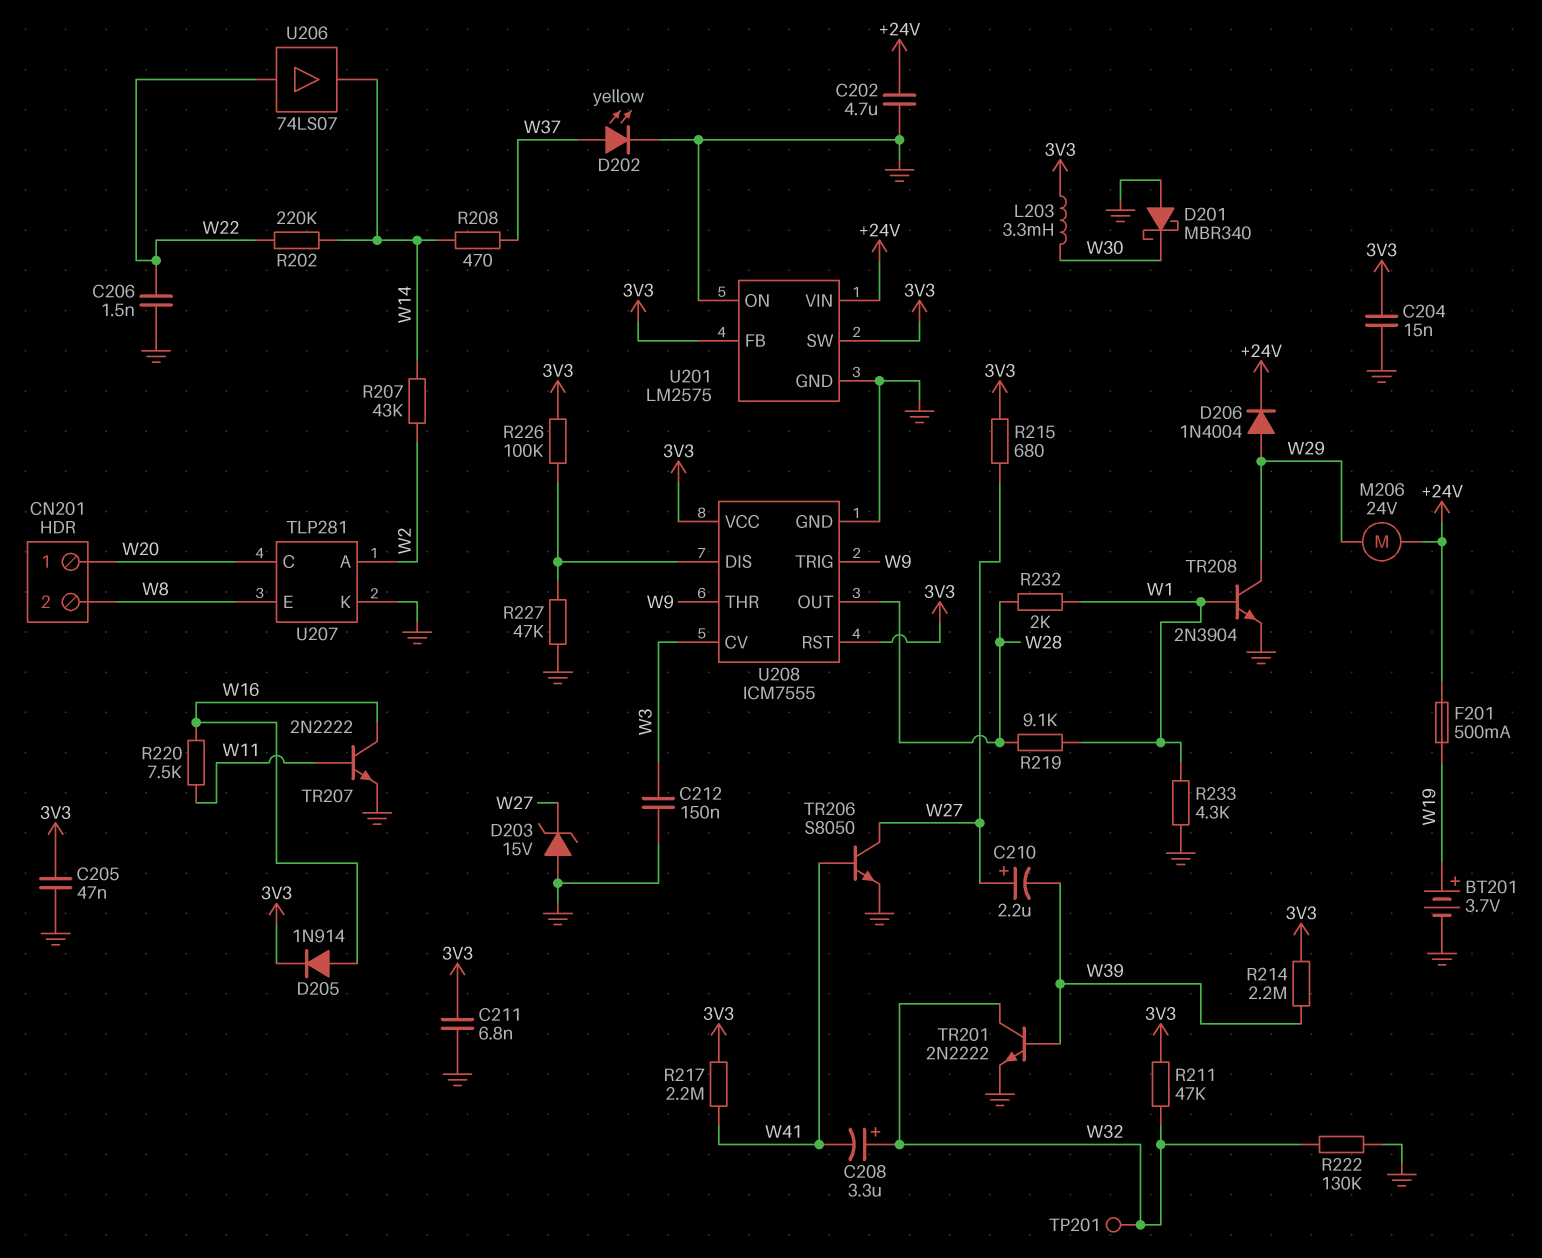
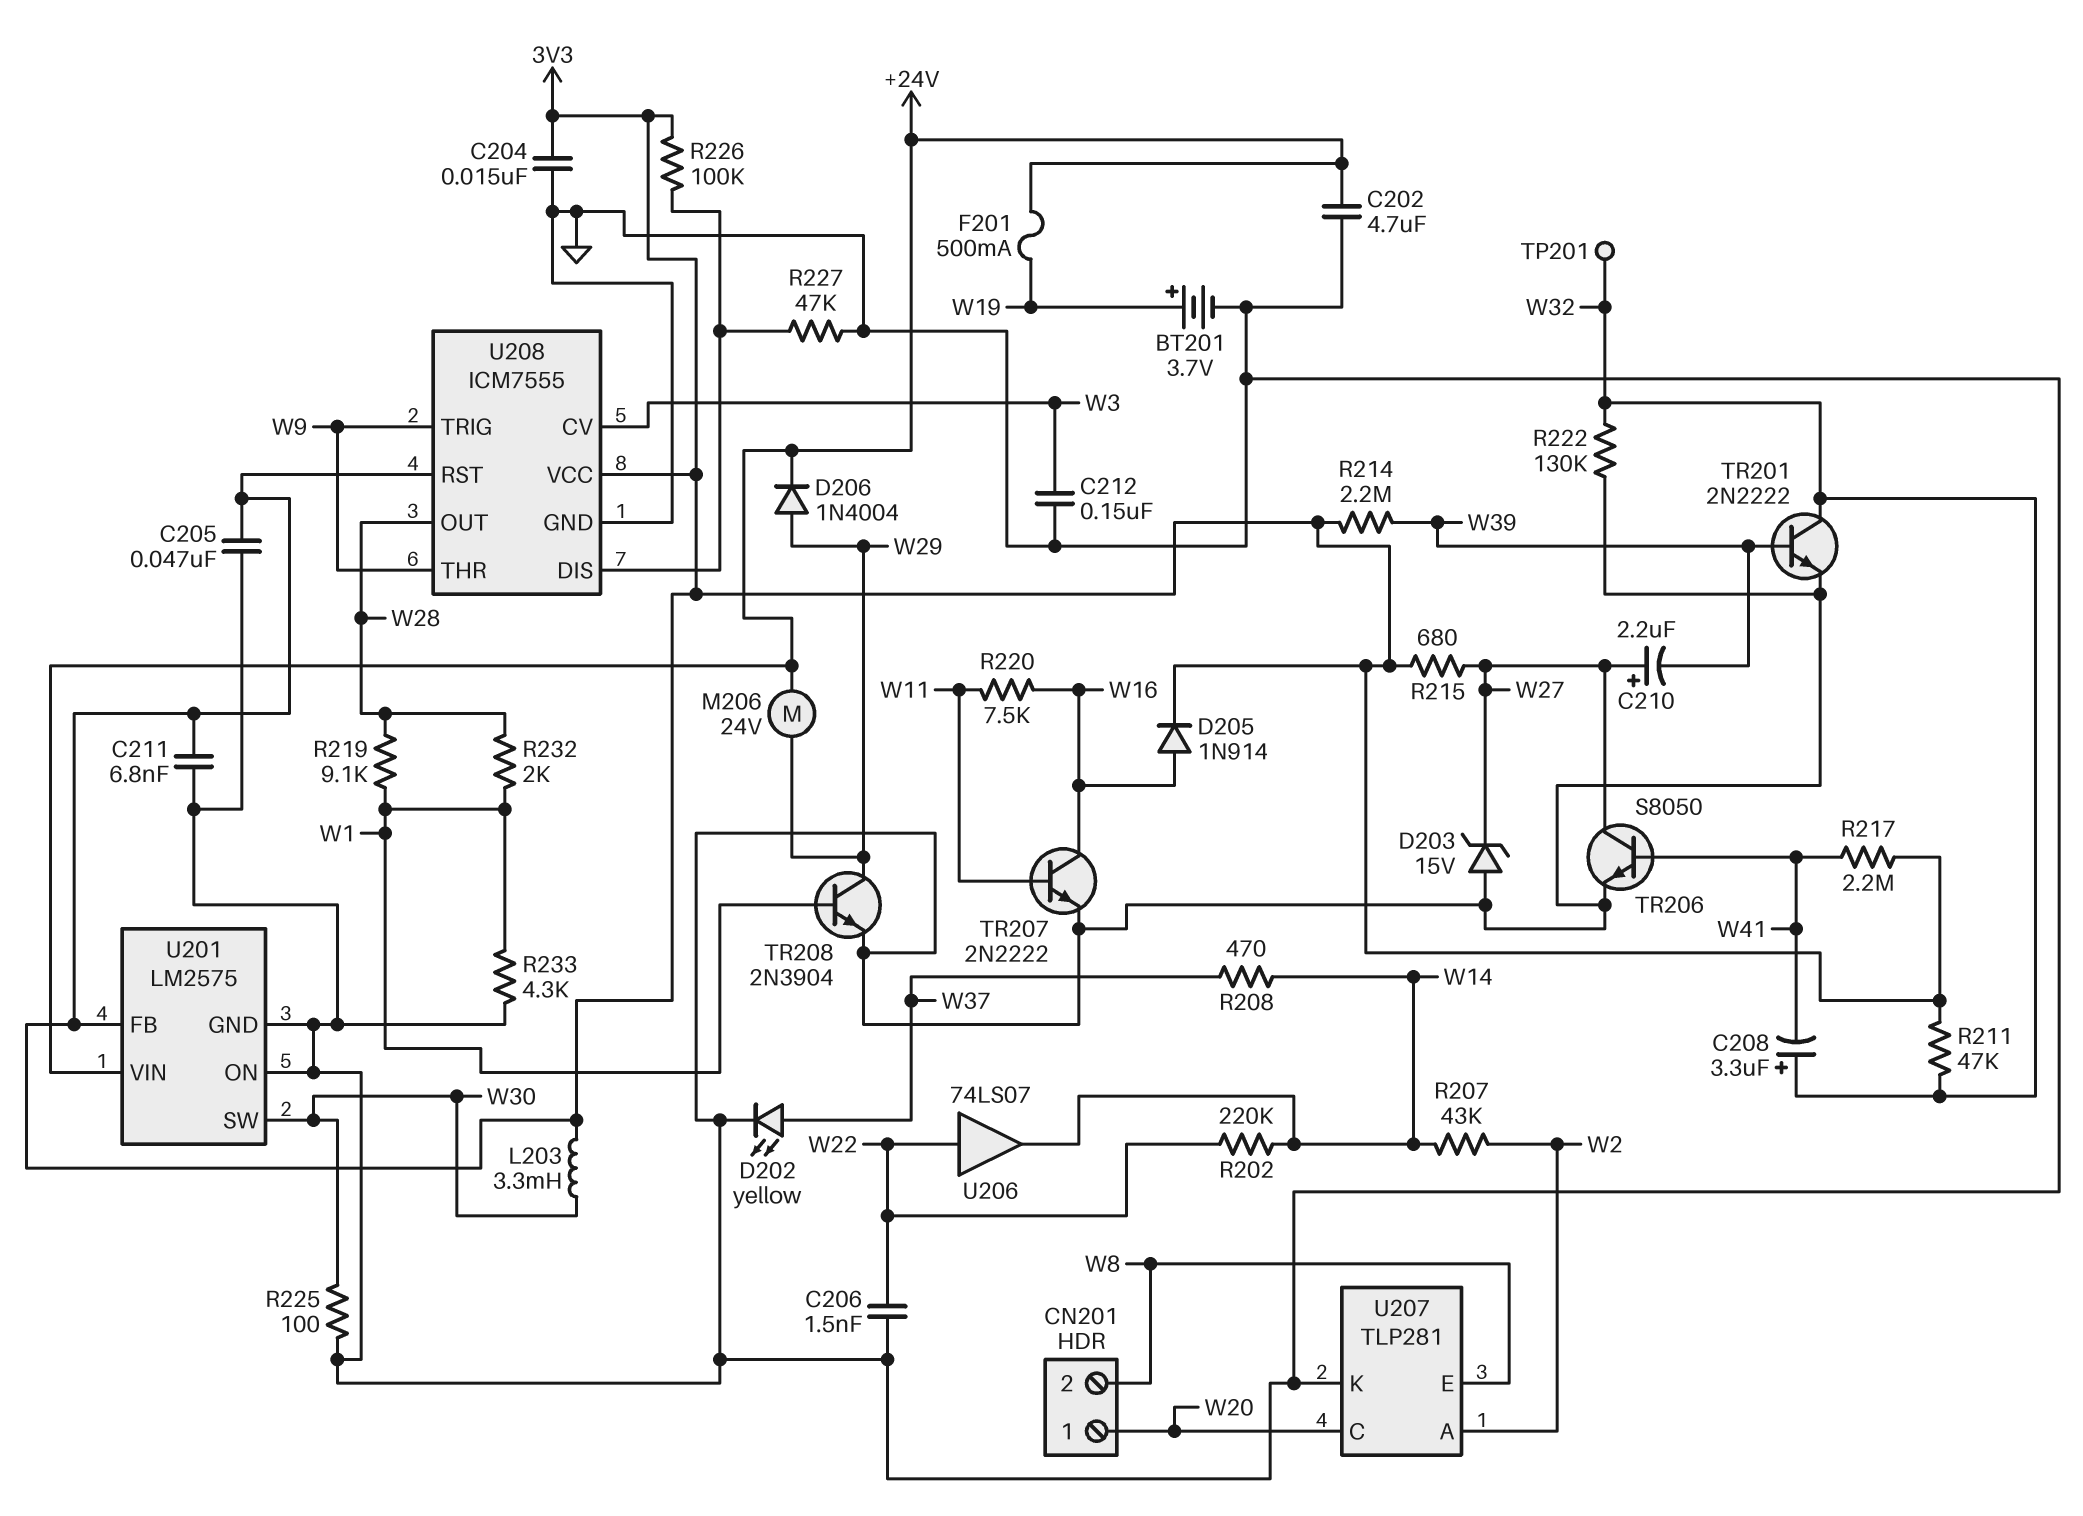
D201: schottky MBR340 (A GND, K W30) -> none
R225: none -> 100 (GND, W30)
U201 pin SW: 3V3 -> W30

